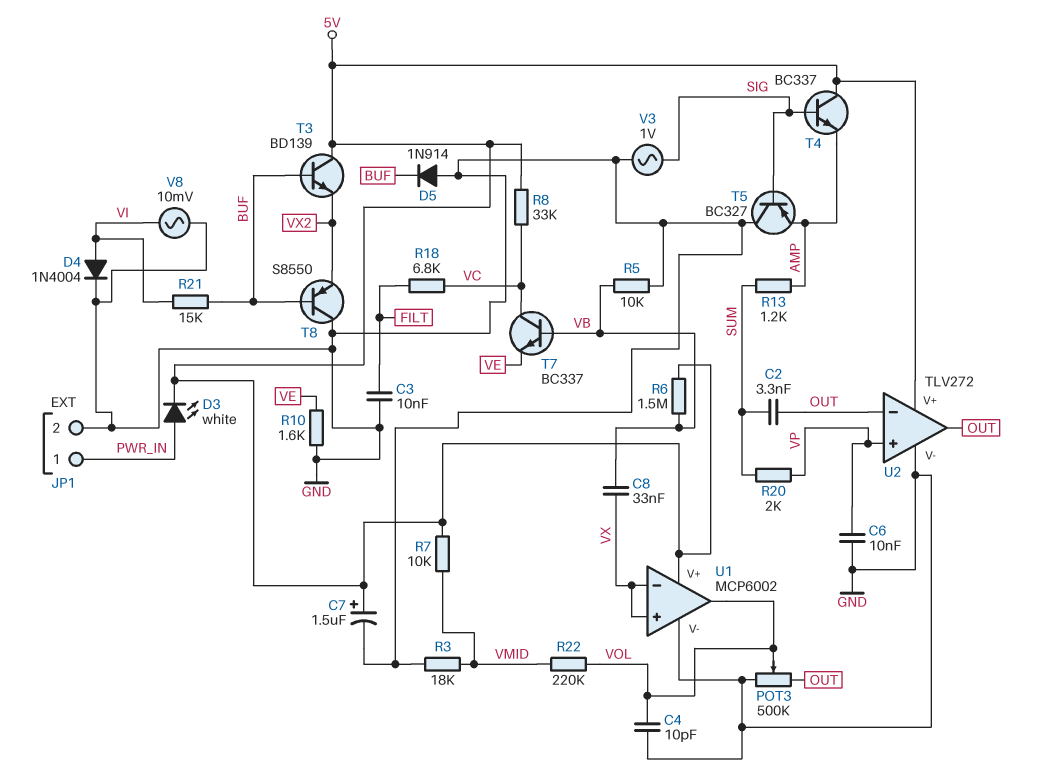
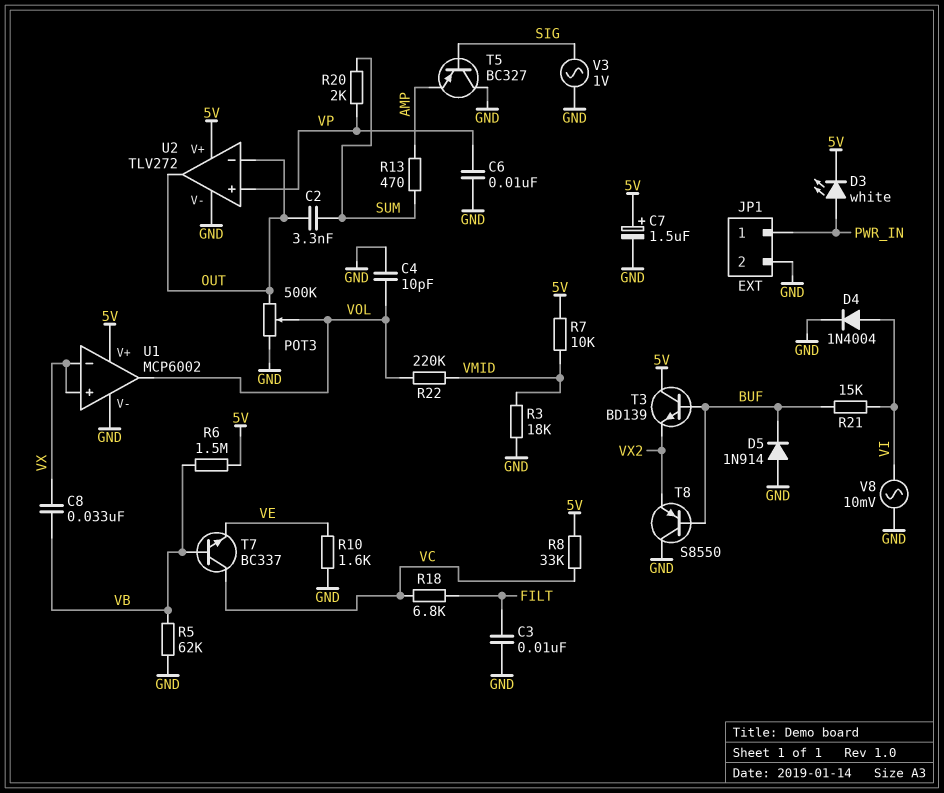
R5: 10k (GND, VB) -> 62k (GND, VB)
R13: 1.2k (AMP, SUM) -> 470 (AMP, SUM)
T4: NPN BC337 (B SIG, C 5V, E AMP) -> none

